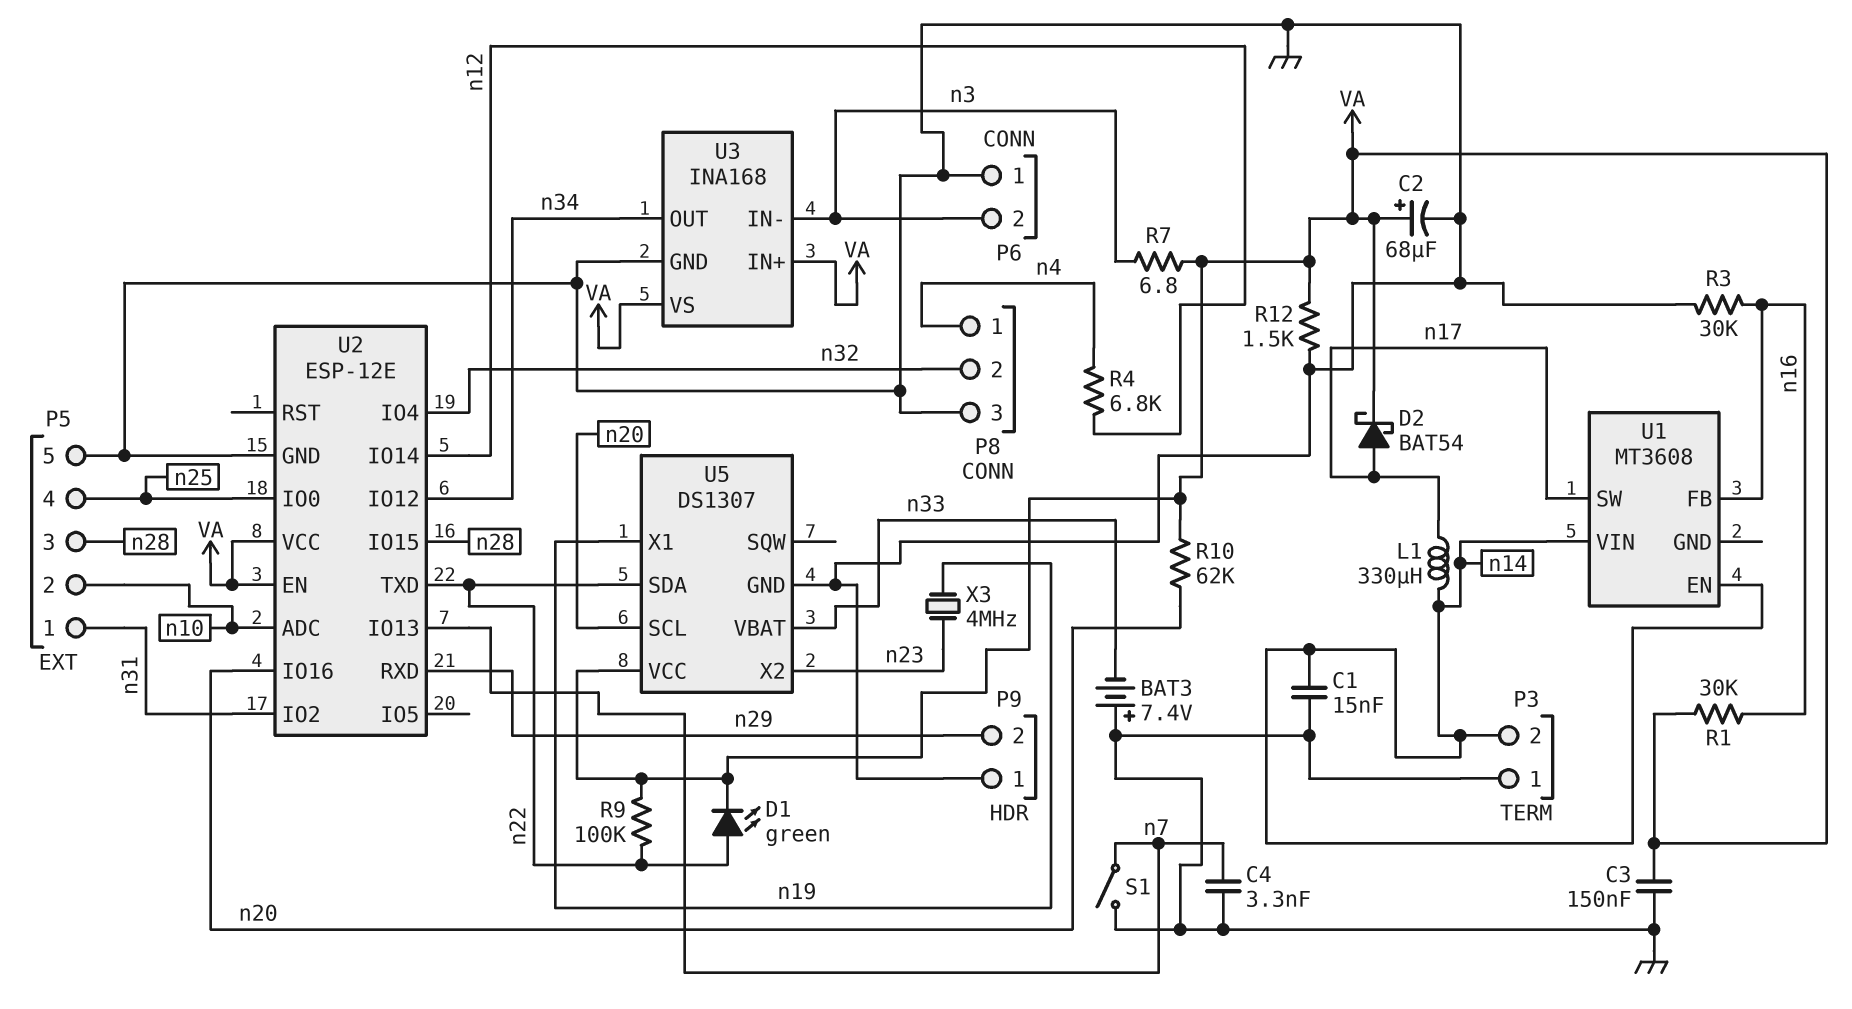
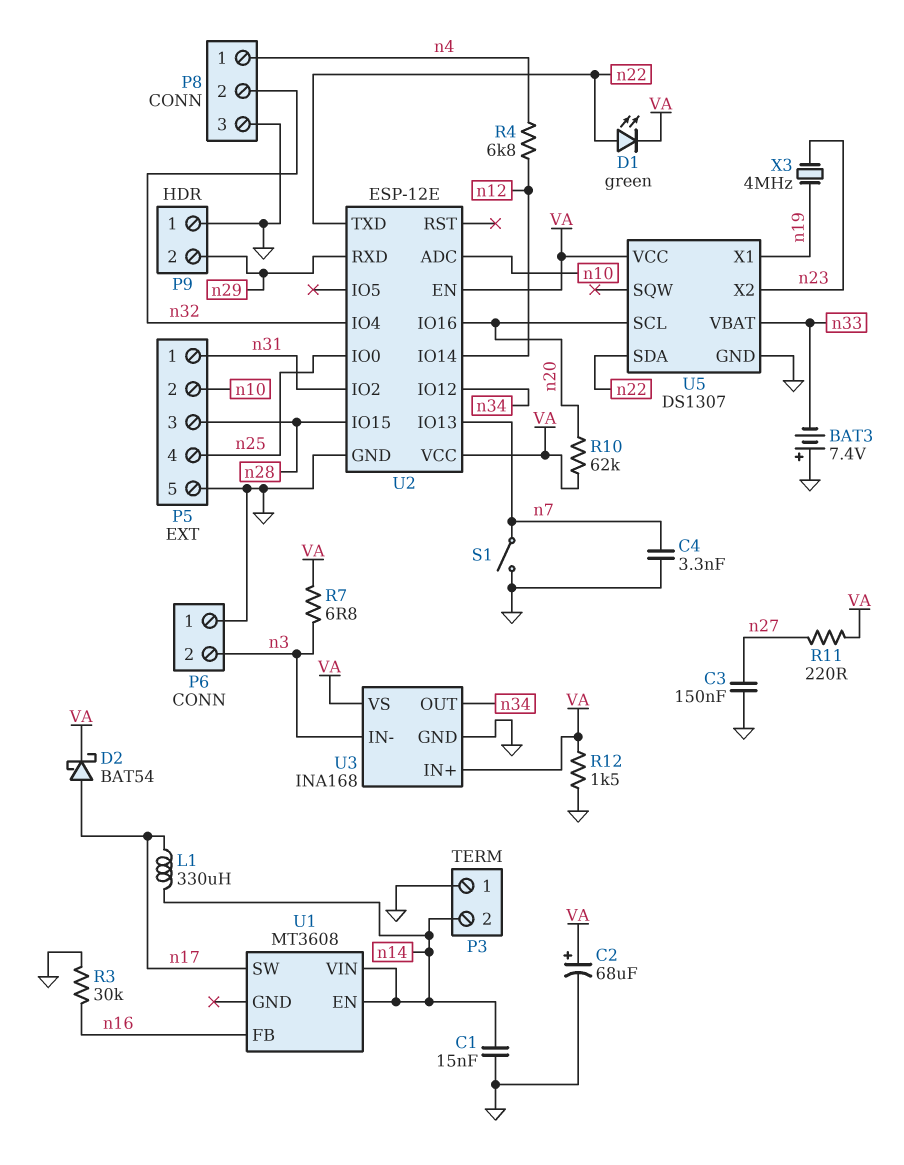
C3: 150nF (GND, VA) -> 150nF (GND, n27)
R1: 30k (VA, n16) -> none
R9: 100k (VA, n22) -> none
R11: none -> 220 (VA, n27)

